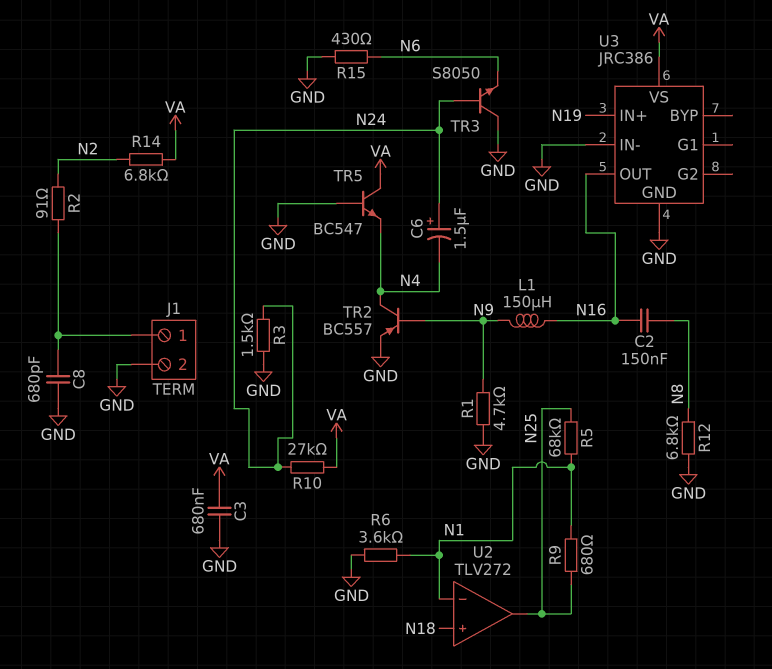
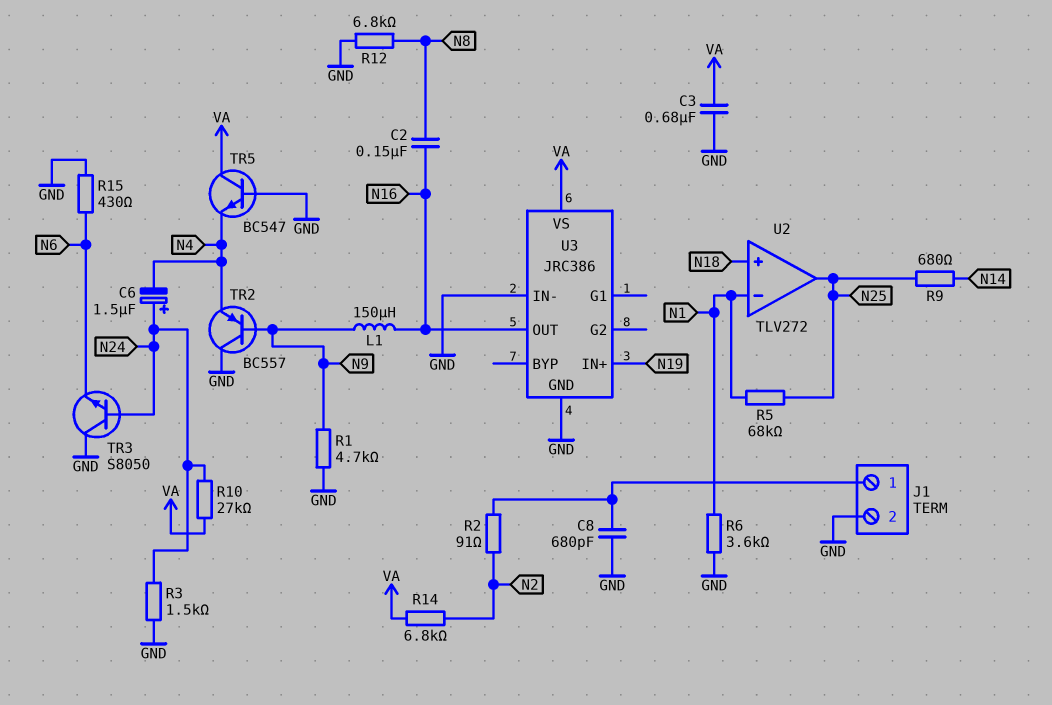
R9: 680 (N1, N25) -> 680 (N14, N25)
TR2: PNP BC557 (B N9, C N4, E GND) -> PNP BC557 (B N9, C GND, E N4)

